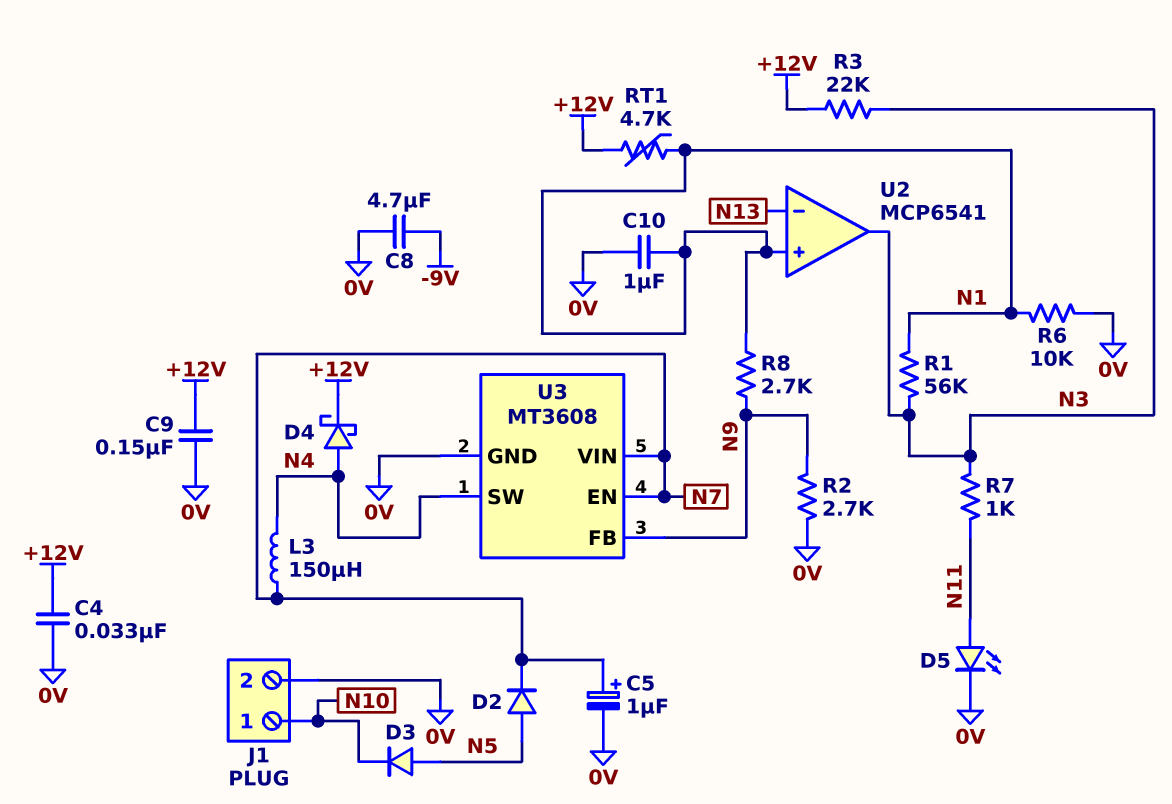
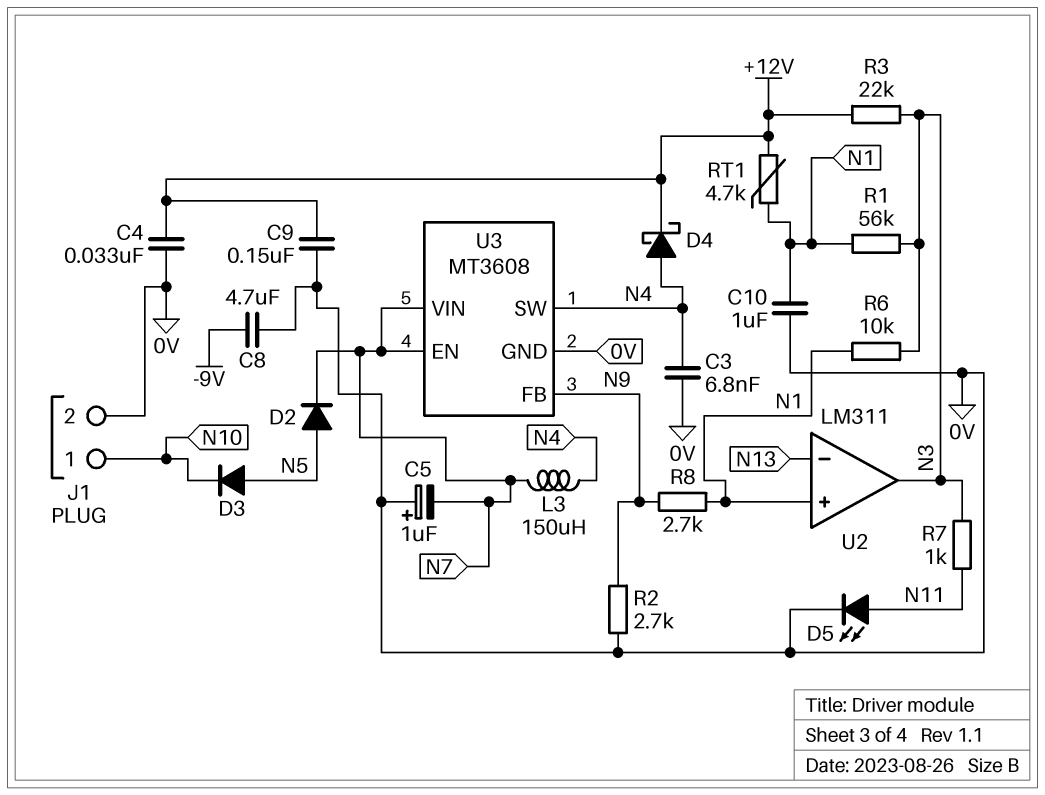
C3: none -> 6.8nF (0V, N4)
C5: 1uF (plus N7, minus 0V) -> 1uF (plus 0V, minus N7)
R6: 10k (0V, N1) -> 10k (N1, N3)
U2: MCP6541 -> LM311

